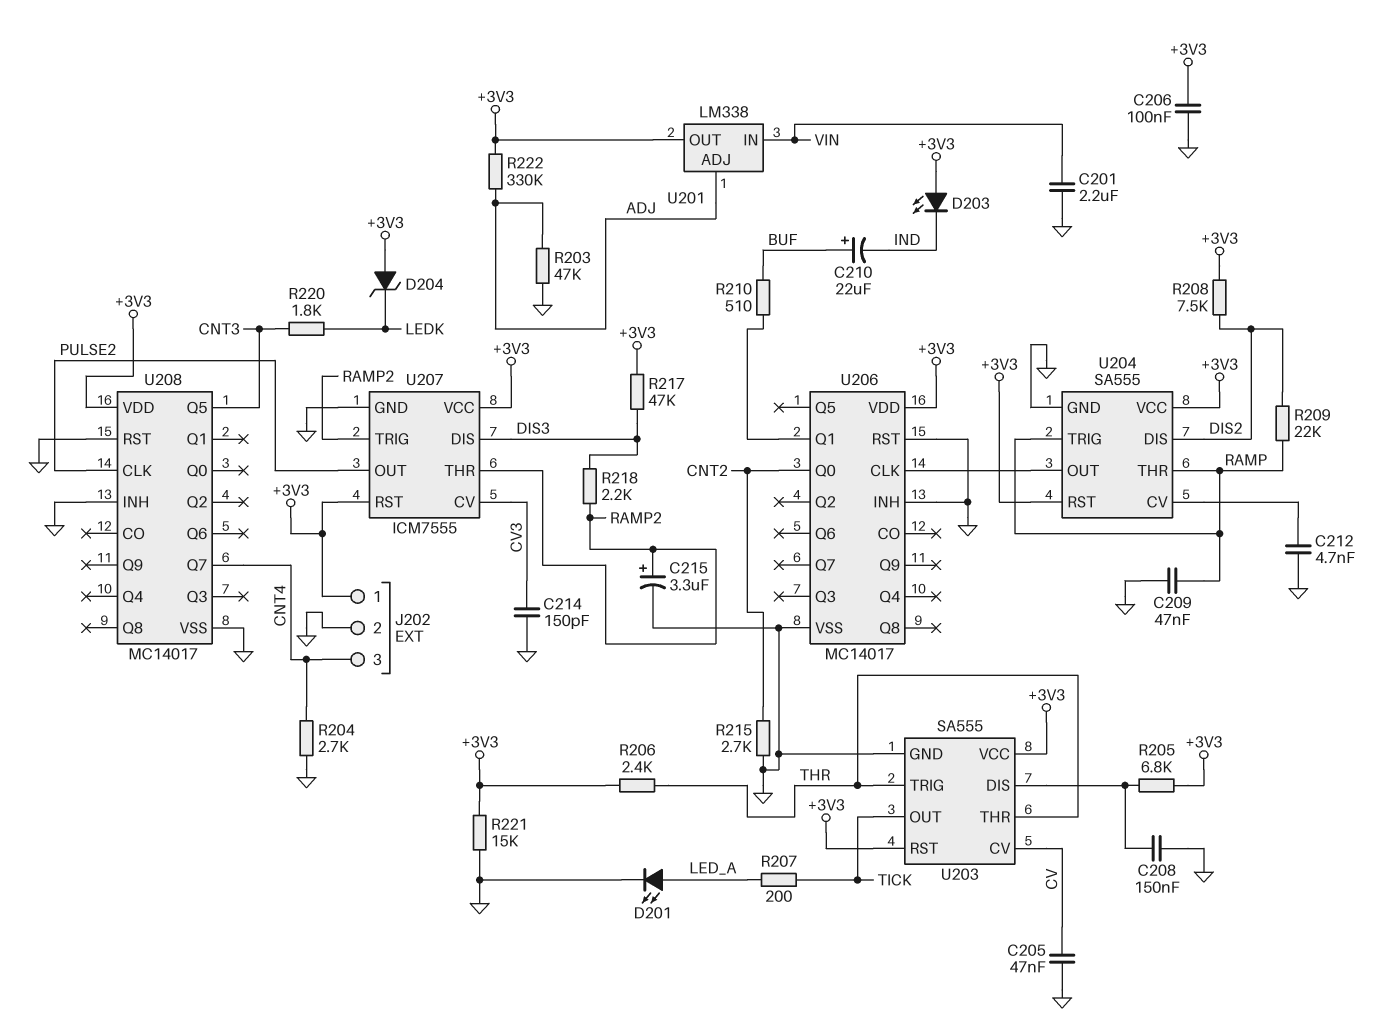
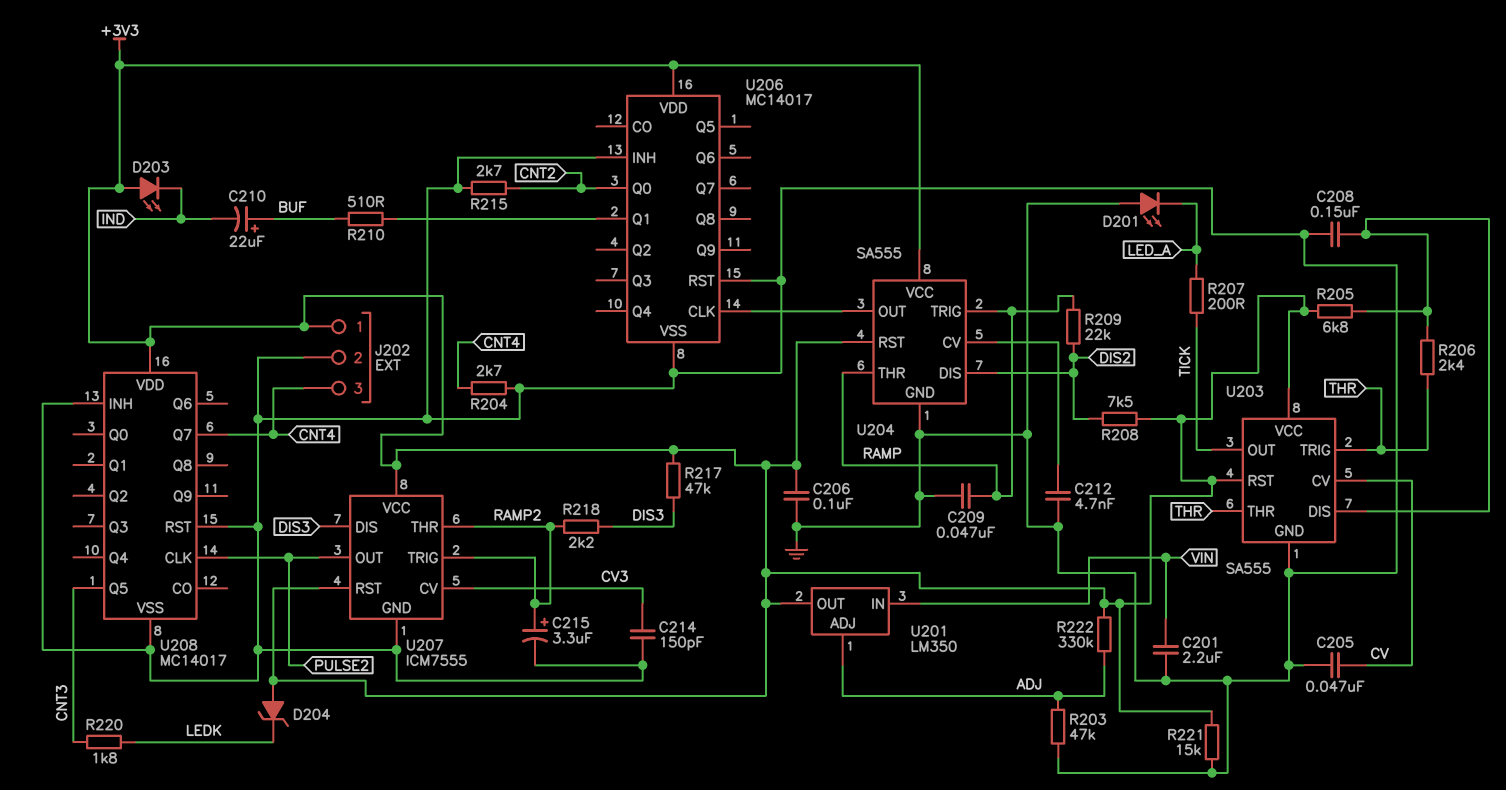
D201: LED (A LED_A, K GND) -> LED (A GND, K LED_A)
R206: 2.4k (+3V3, THR) -> 2.4k (THR, U203/DIS)
U201: LM338 -> LM350

